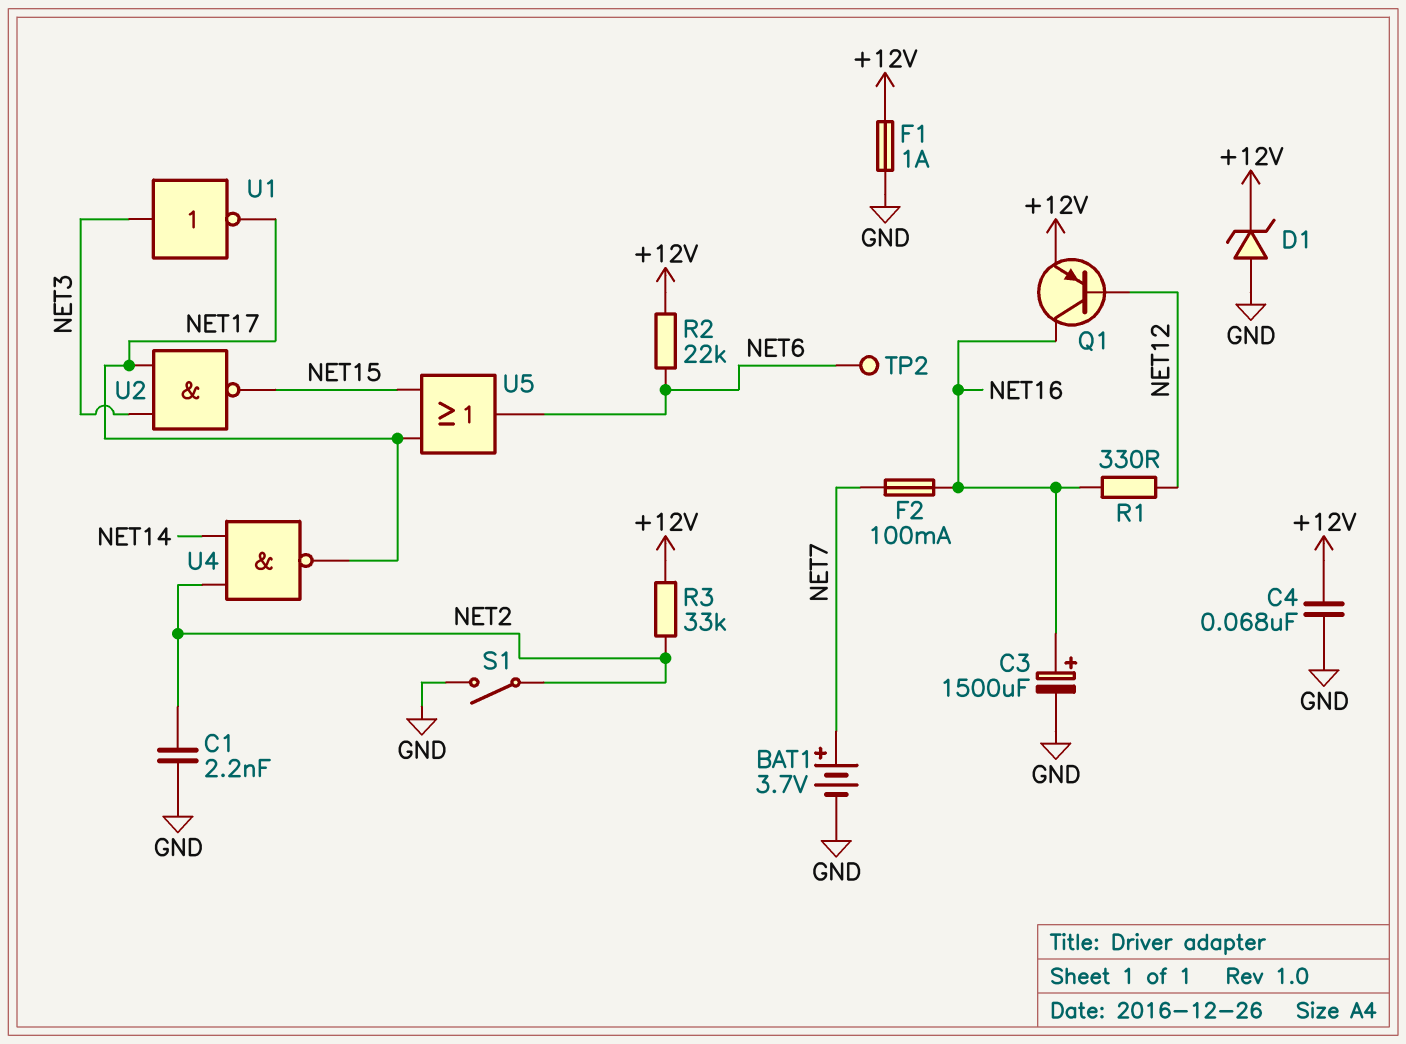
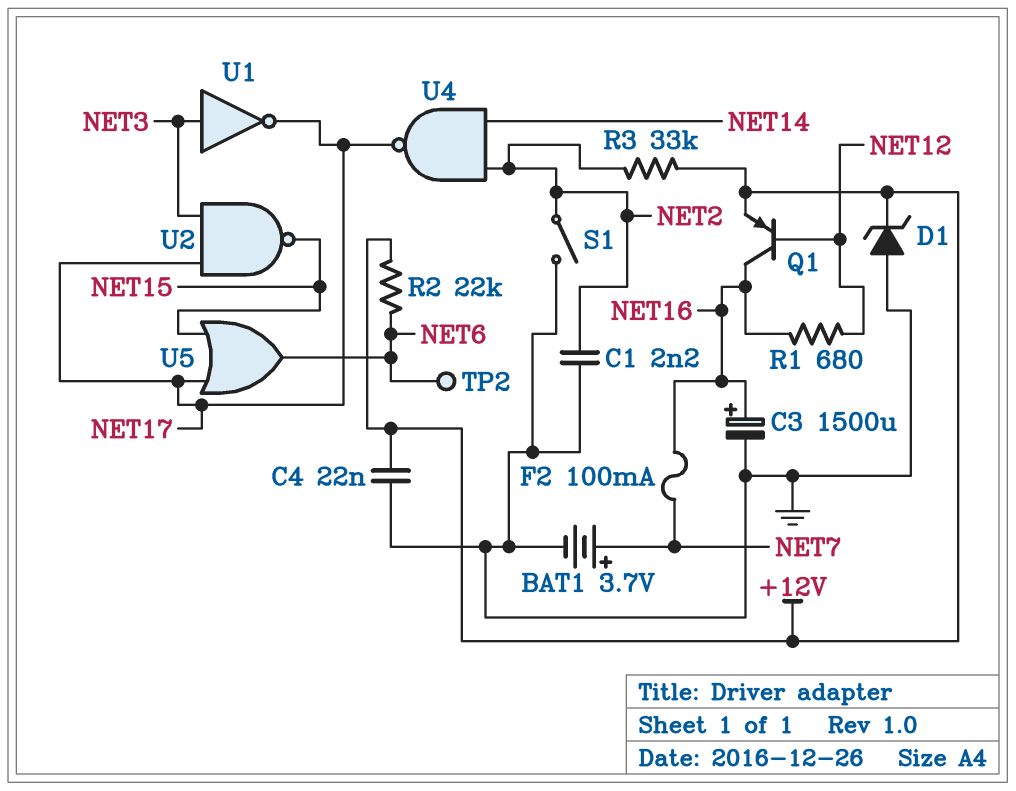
C4: 68nF (+12V, GND) -> 22nF (+12V, GND)
F1: 1A (+12V, GND) -> none
R1: 330 (NET12, NET16) -> 680 (NET12, NET16)

